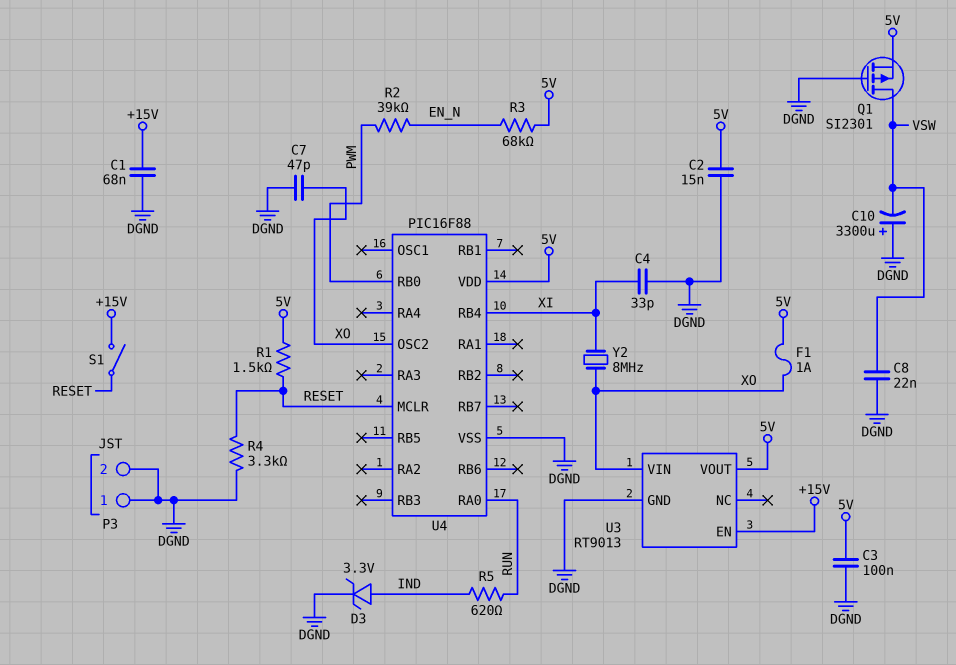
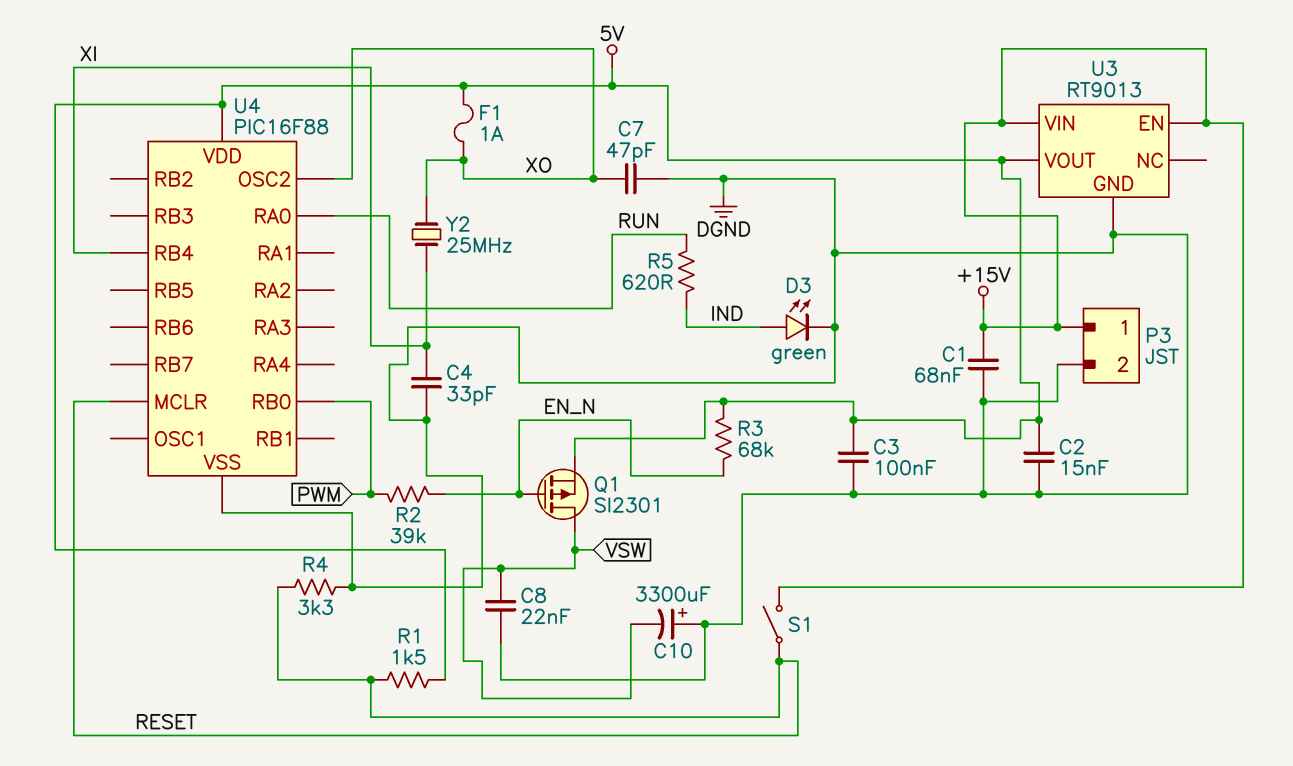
D3: zener 3.3V (A IND, K DGND) -> LED green (A IND, K DGND)
P3 pin 1: DGND -> +15V
Q1: PMOS SI2301 (G DGND, D VSW, S 5V) -> PMOS SI2301 (G EN_N, D VSW, S 5V)
U3 pin VIN: XO -> +15V
Y2: 8MHz (XI, XO) -> 25MHz (XI, XO)

